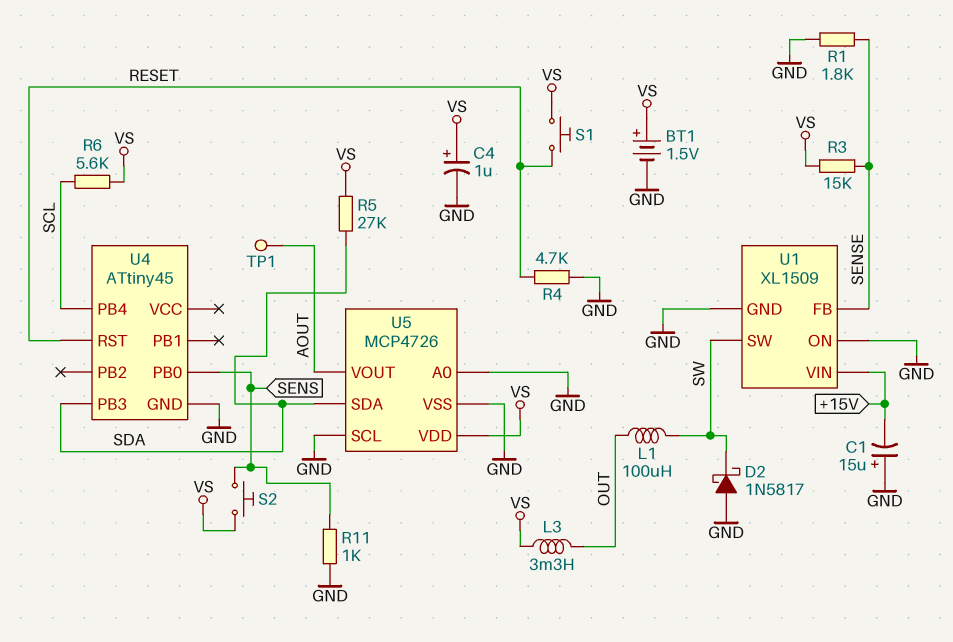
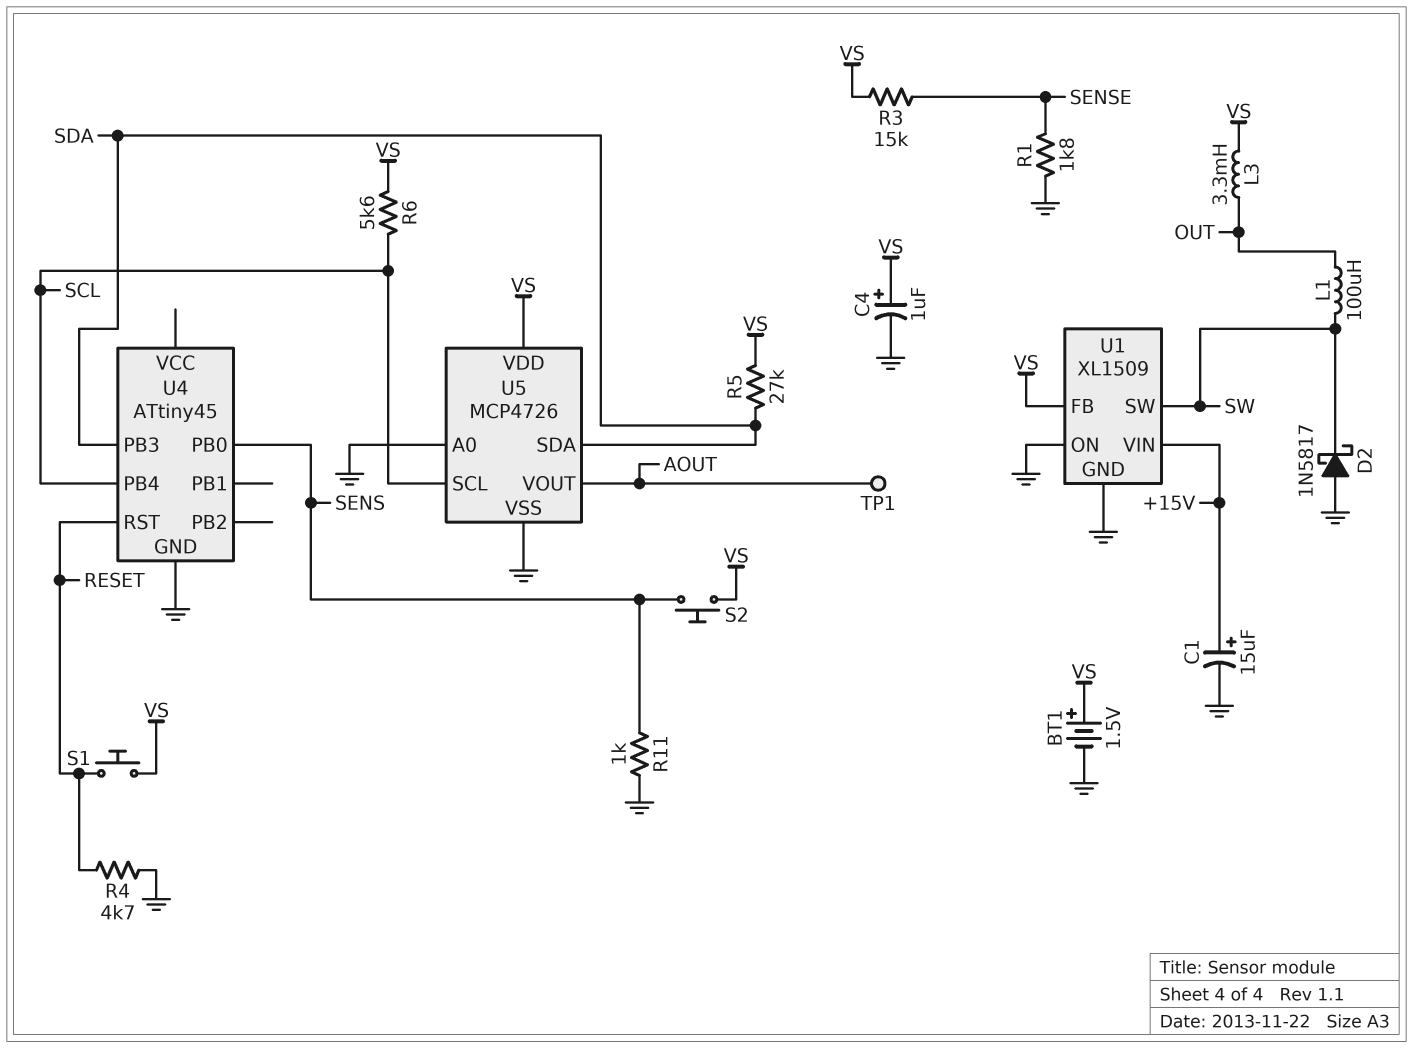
C1: 15uF (plus GND, minus +15V) -> 15uF (plus +15V, minus GND)
U1 pin FB: SENSE -> VS
U5 pin SCL: GND -> SCL

